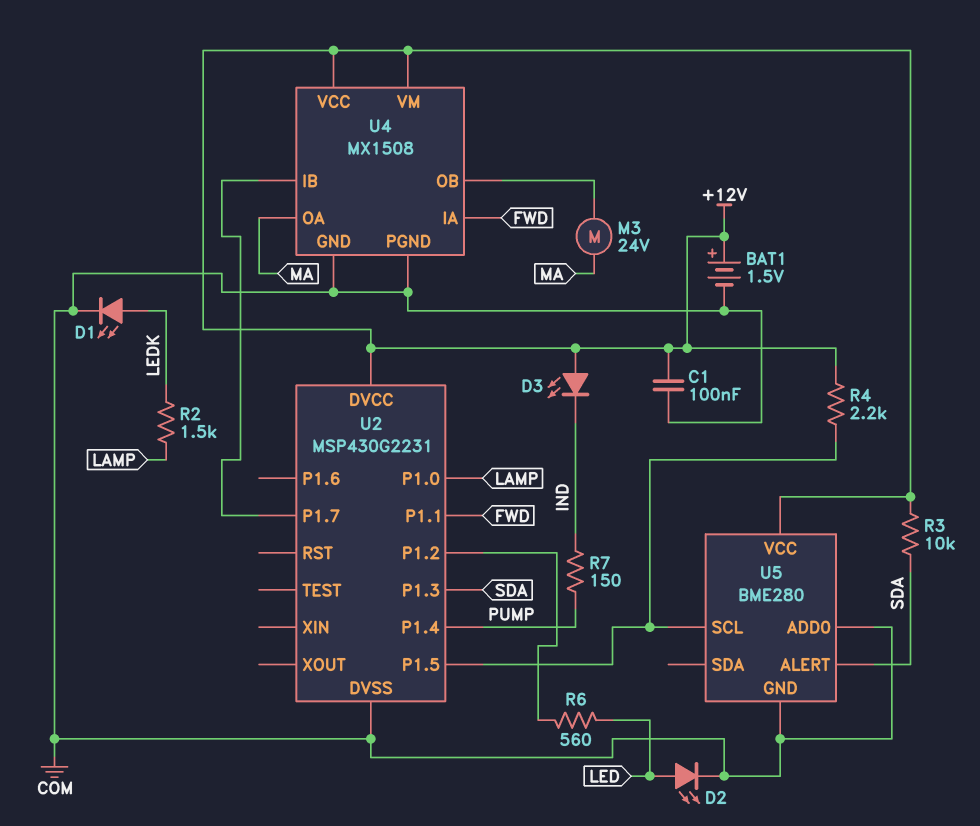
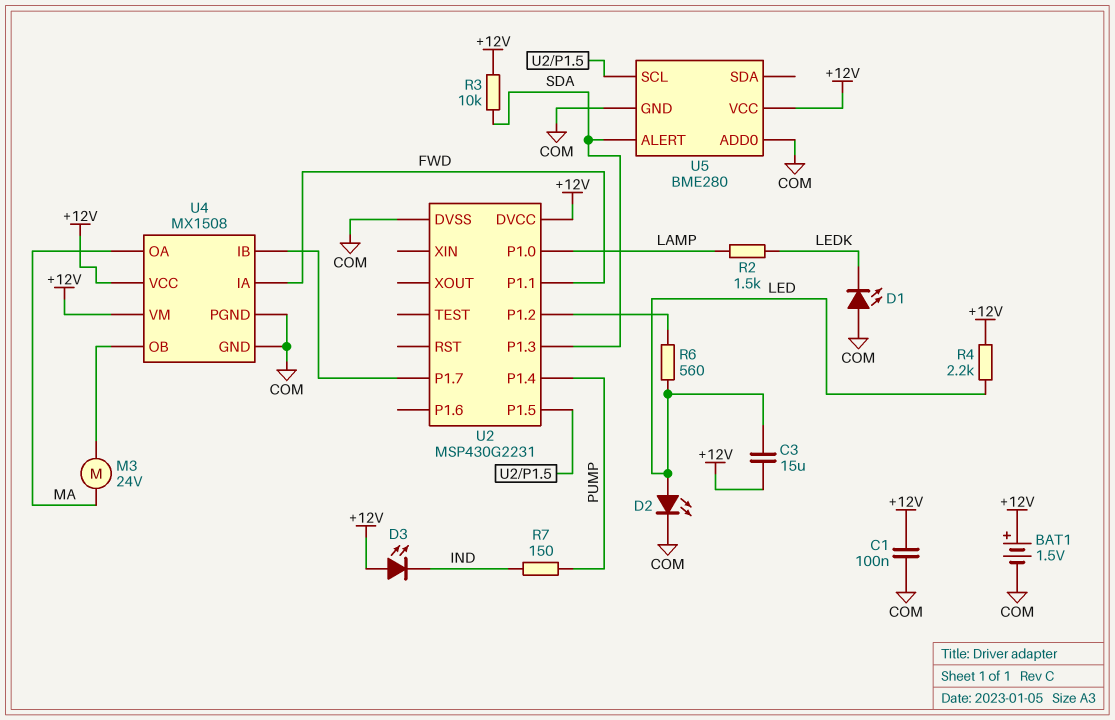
C3: none -> 15uF (+12V, LED)
D1: LED (A LEDK, K COM) -> LED (A COM, K LEDK)
R4: 2.2k (+12V, U2/P1.5) -> 2.2k (+12V, LED)

